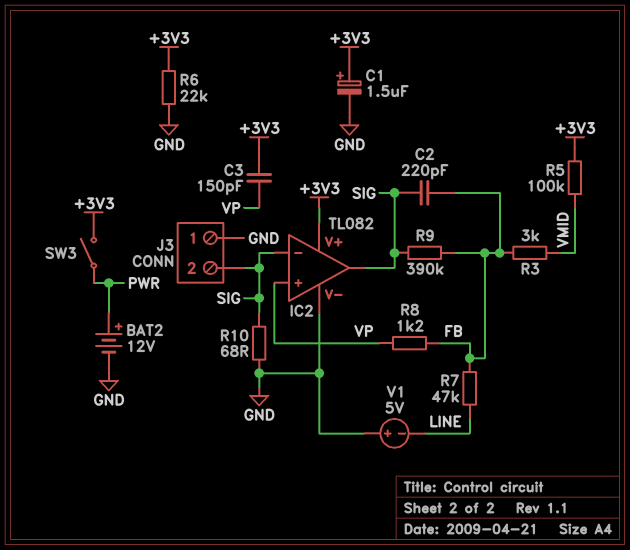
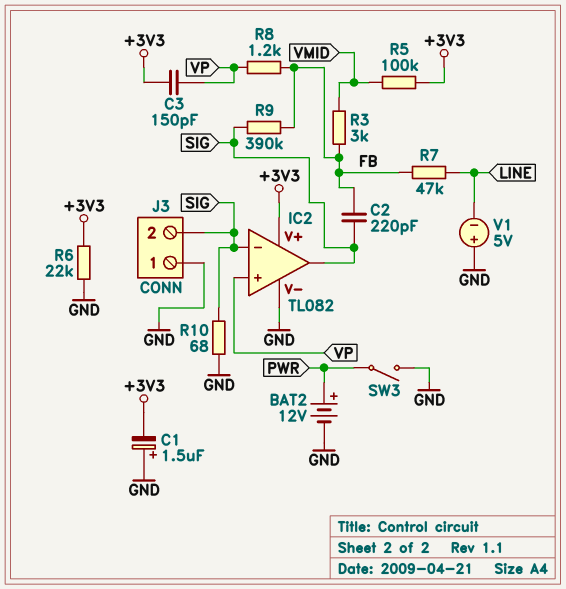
C1: 1.5uF (plus +3V3, minus GND) -> 1.5uF (plus GND, minus +3V3)
SW3: switch (+3V3, PWR) -> switch (GND, PWR)

